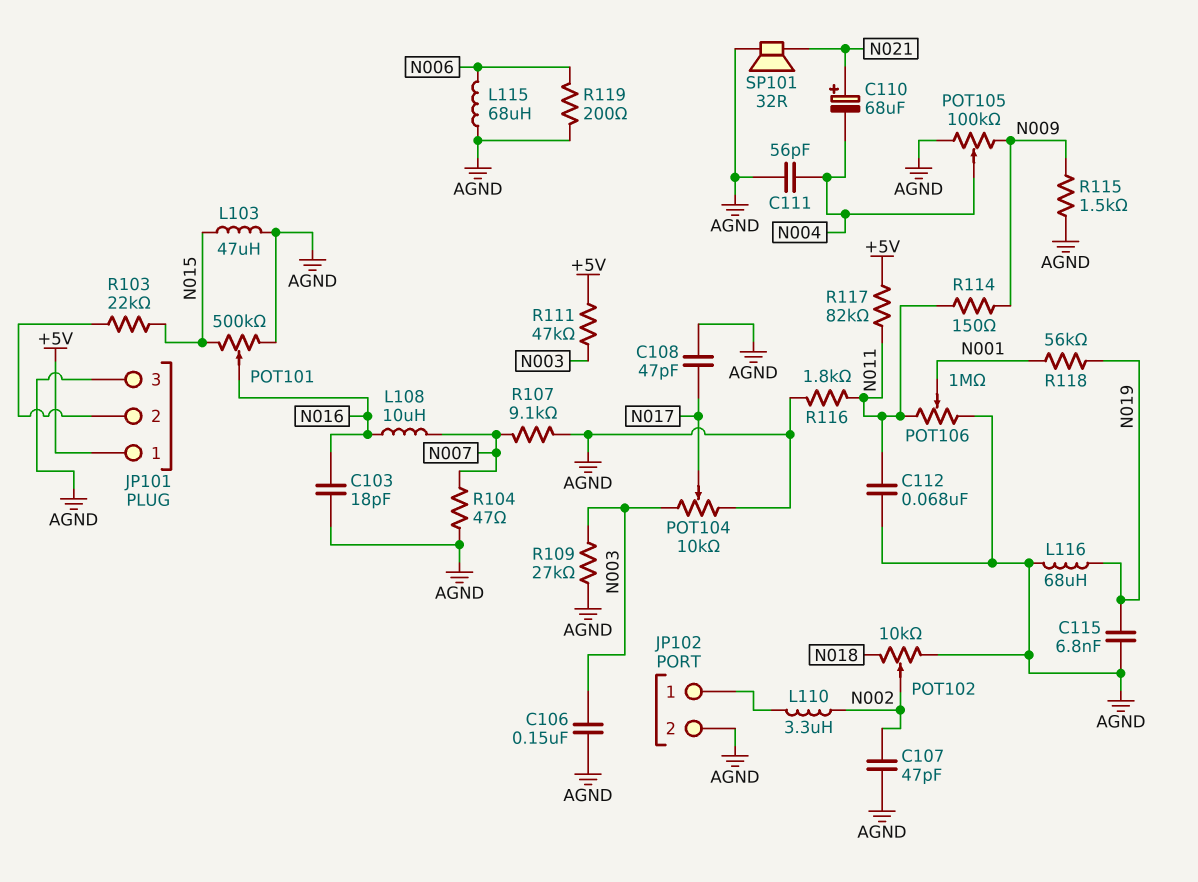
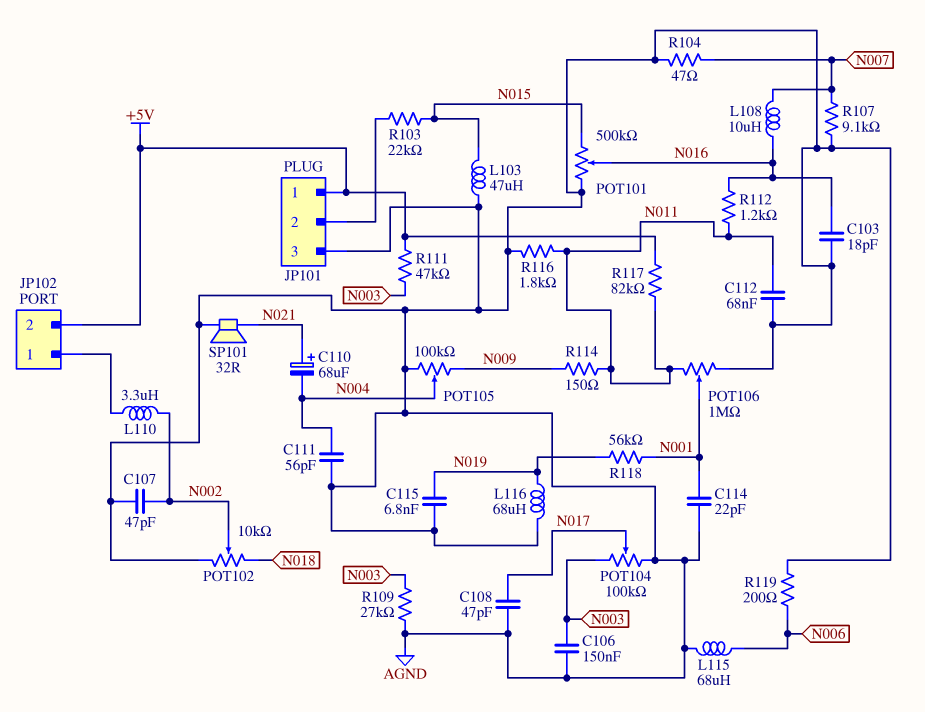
C114: none -> 22pF (AGND, N001)
JP102 pin 2: AGND -> +5V
POT104: 10k (AGND, N003, wiper N017) -> 100k (AGND, N003, wiper N017)
R112: none -> 1.2k (N011, N016)
R115: 1.5k (AGND, N009) -> none

